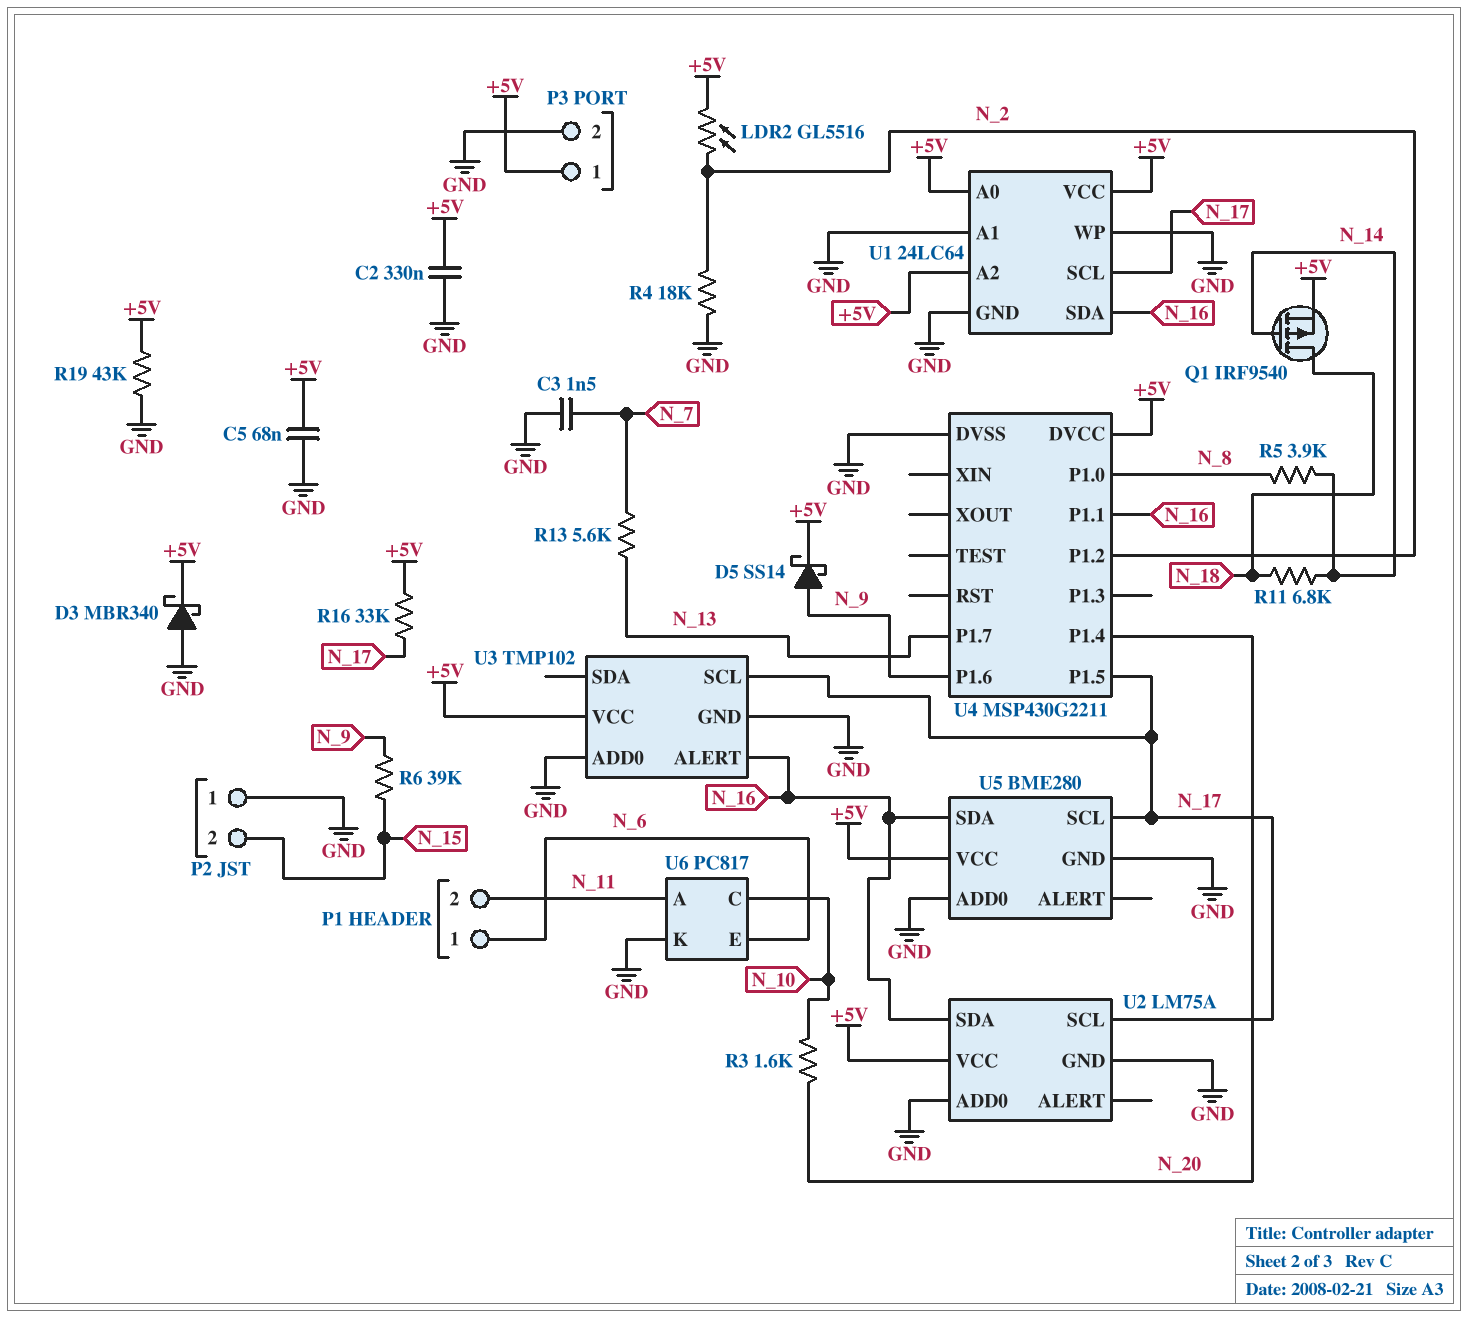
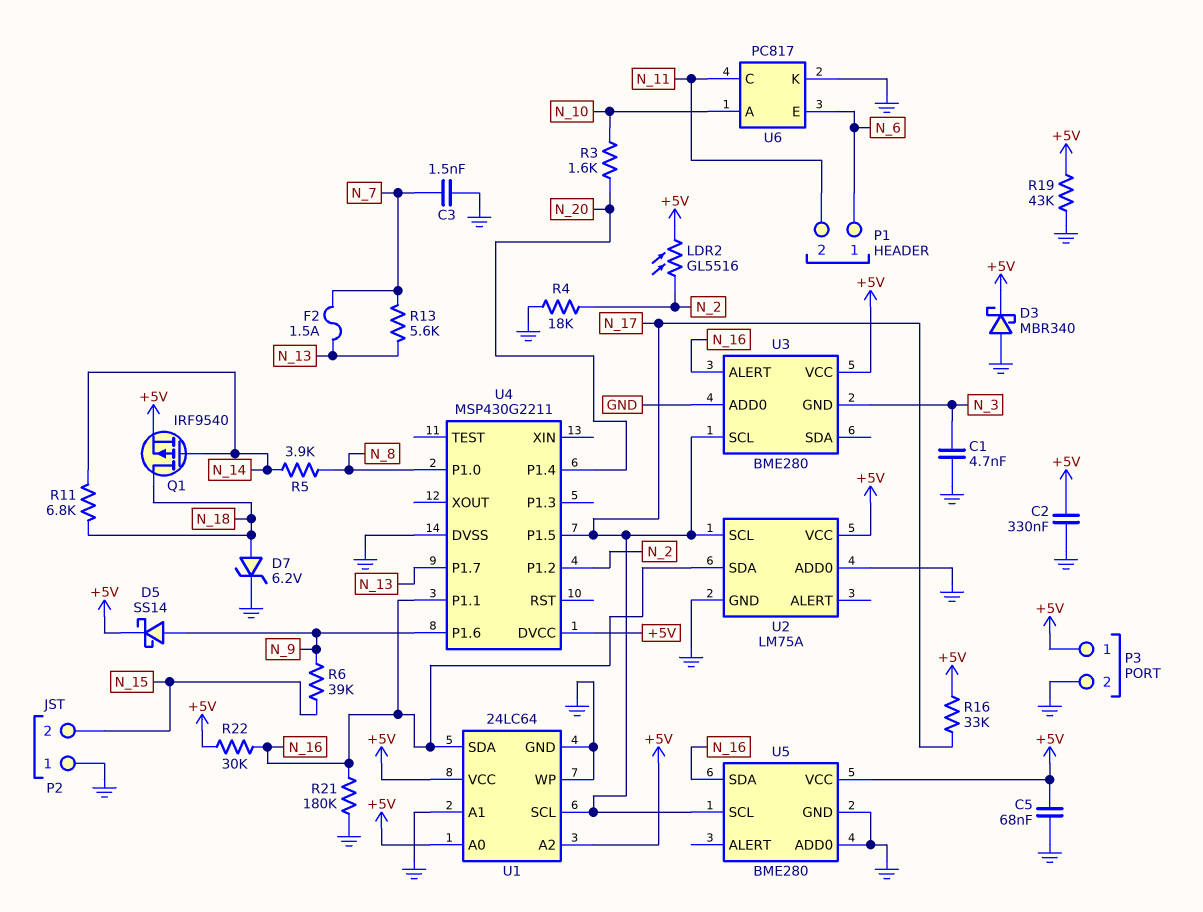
C1: none -> 4.7nF (GND, N_3)
D7: none -> zener 6.2V (A N_18, K GND)
F2: none -> 1.5A (N_7, N_13)
R21: none -> 180k (GND, N_16)
R22: none -> 30k (+5V, N_16)
U3: TMP102 -> BME280
U3 pin GND: GND -> N_3
U6 pin A: N_11 -> N_10
U6 pin C: N_10 -> N_11

